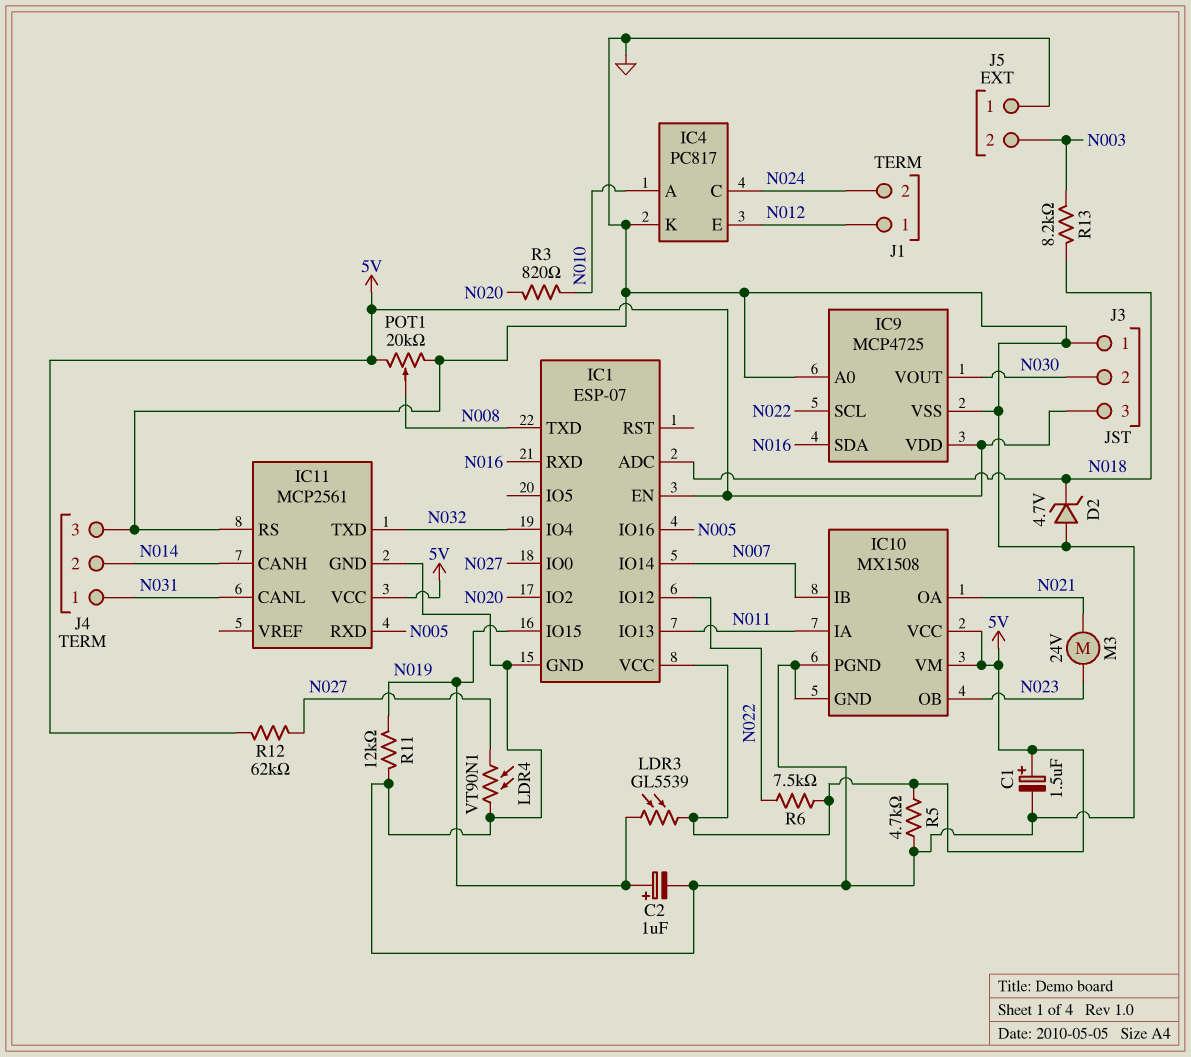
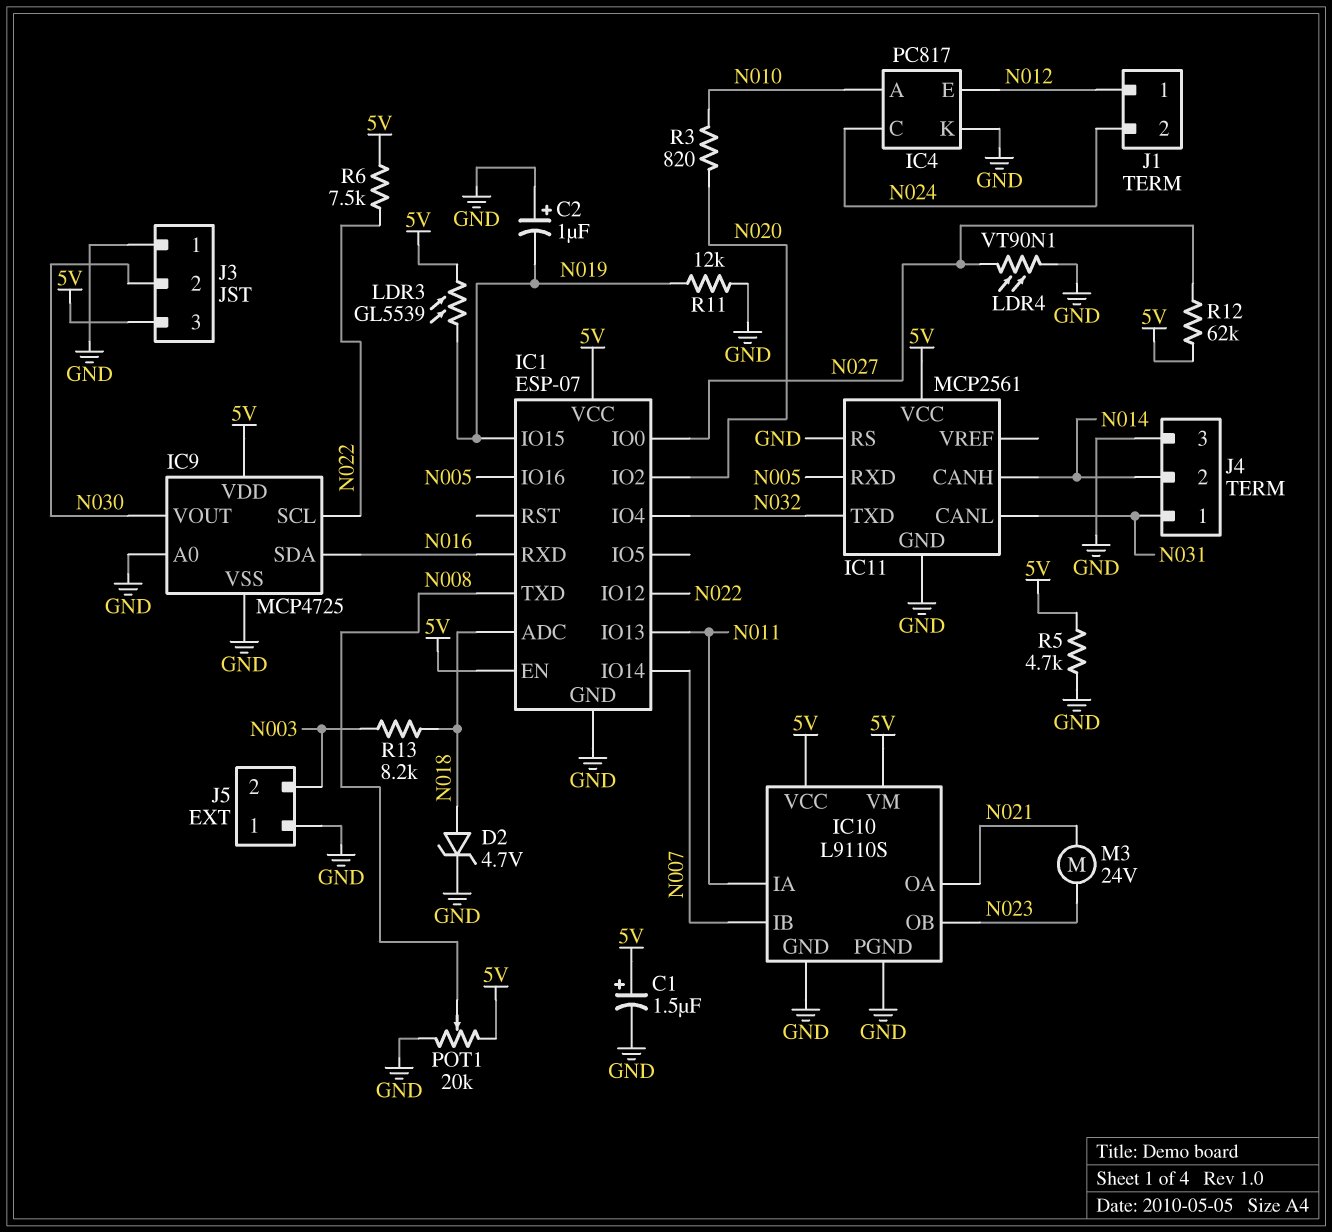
C2: 1uF (plus N019, minus GND) -> 1uF (plus GND, minus N019)
D2: zener 4.7V (A GND, K N018) -> zener 4.7V (A N018, K GND)
IC10: MX1508 -> L9110S

